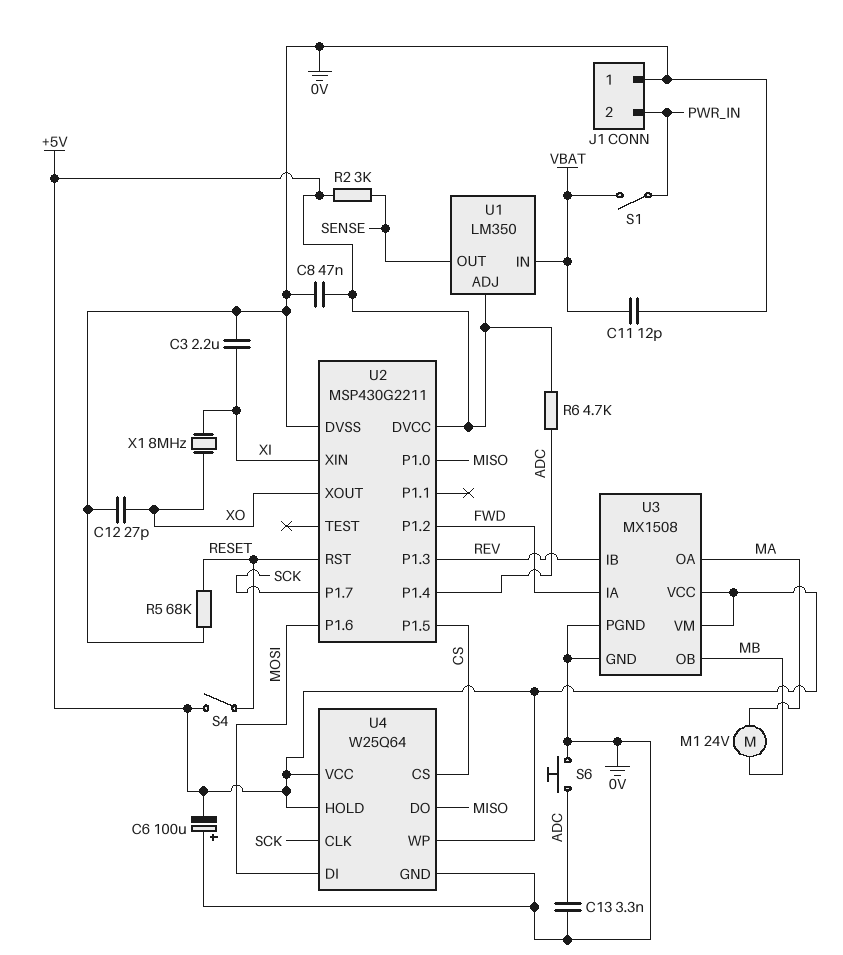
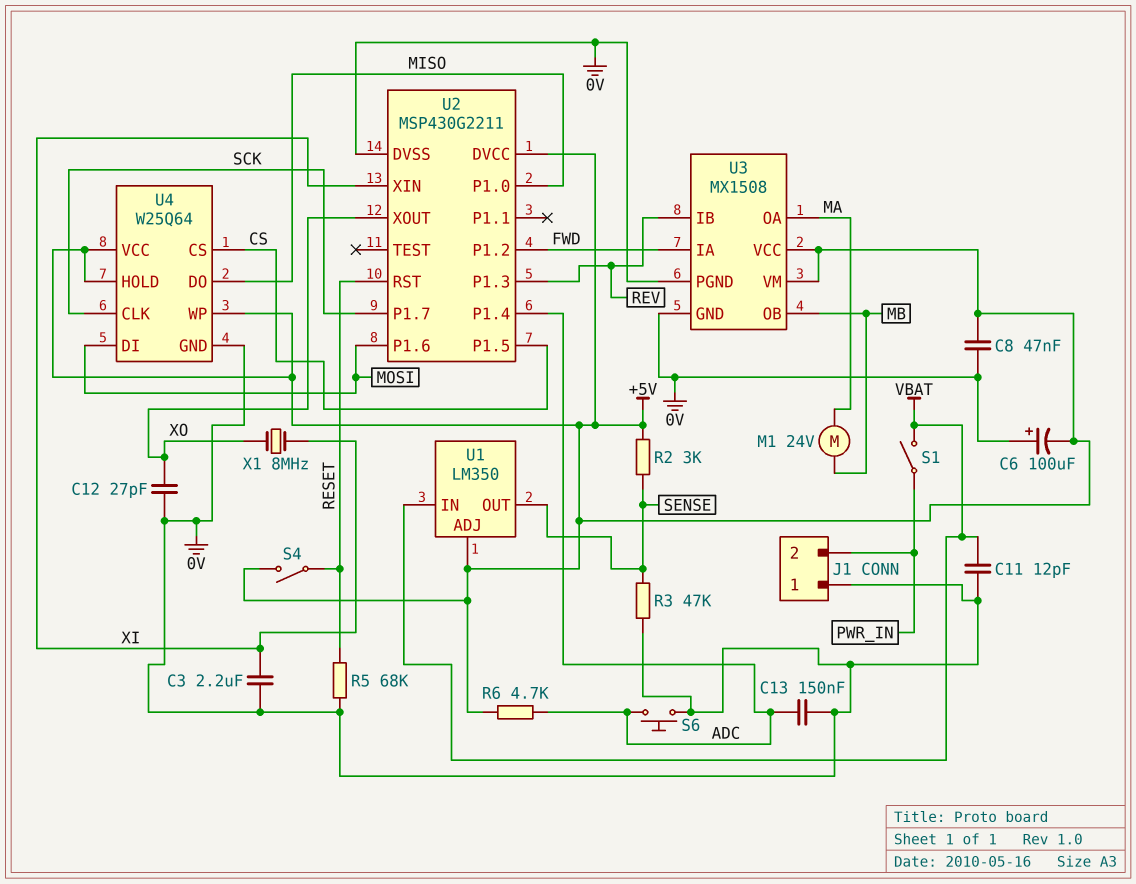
C13: 3.3nF (0V, ADC) -> 150nF (0V, ADC)
R3: none -> 47k (0V, SENSE)

